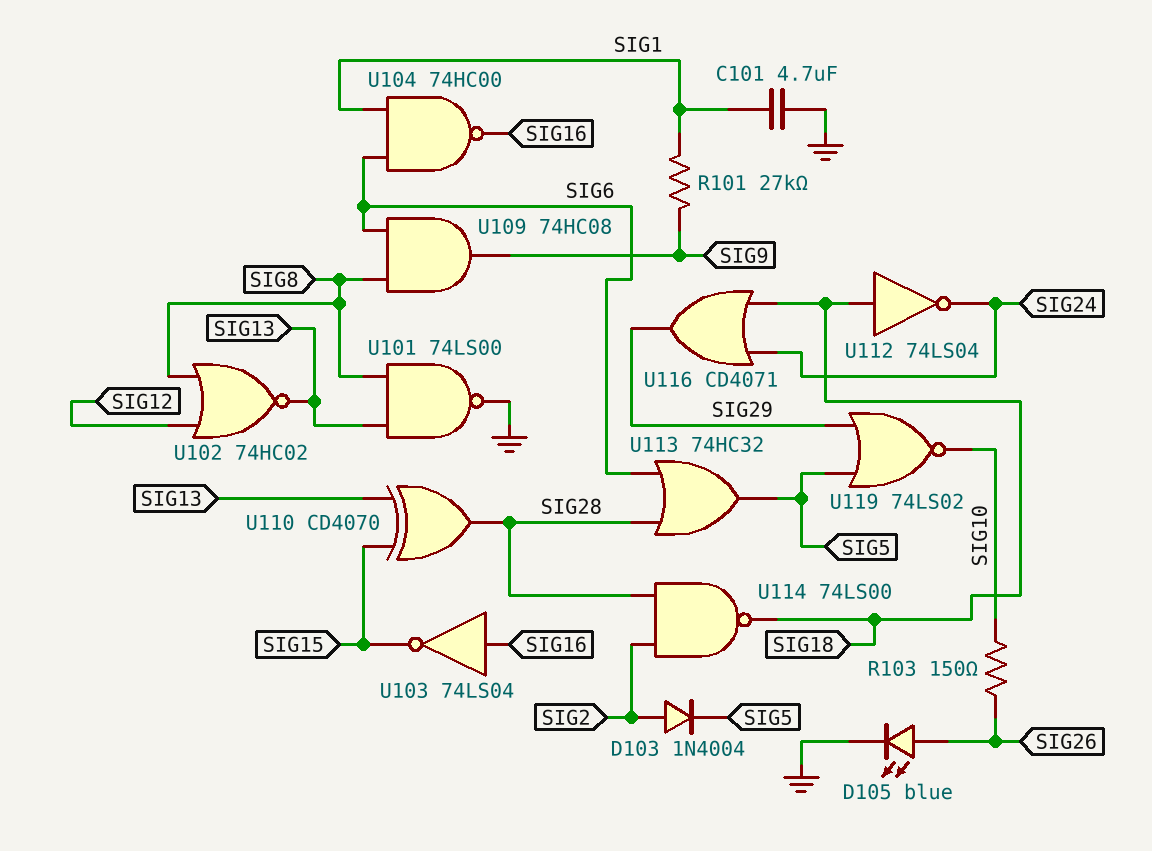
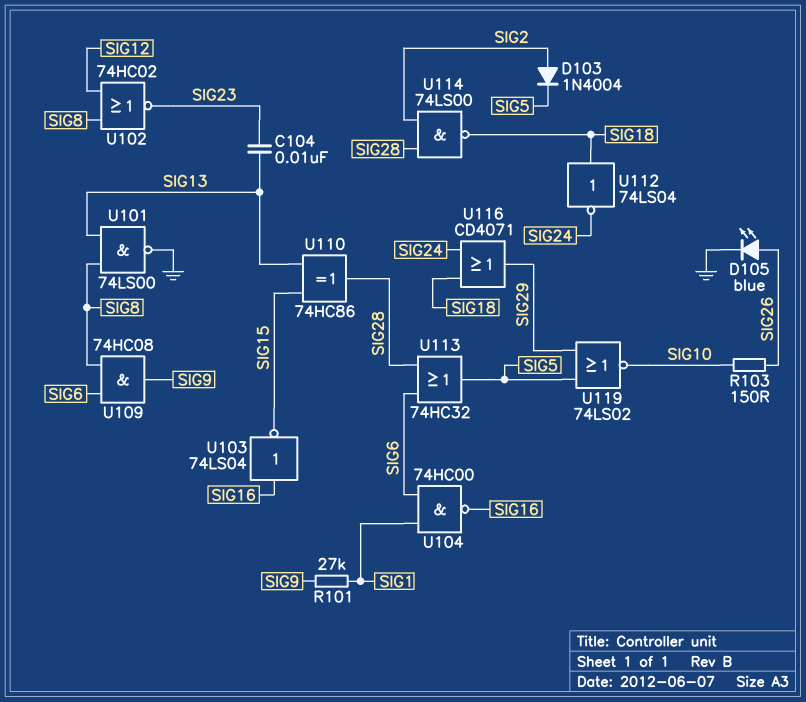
C101: 4.7uF (GND, SIG1) -> none
C104: none -> 10nF (SIG13, SIG23)
U102: NOR 74HC02 (in SIG8, in SIG12, out SIG13) -> NOR 74HC02 (in SIG8, in SIG12, out SIG23)
U110: XOR CD4070 (in SIG13, in SIG15, out SIG28) -> XOR 74HC86 (in SIG13, in SIG15, out SIG28)

